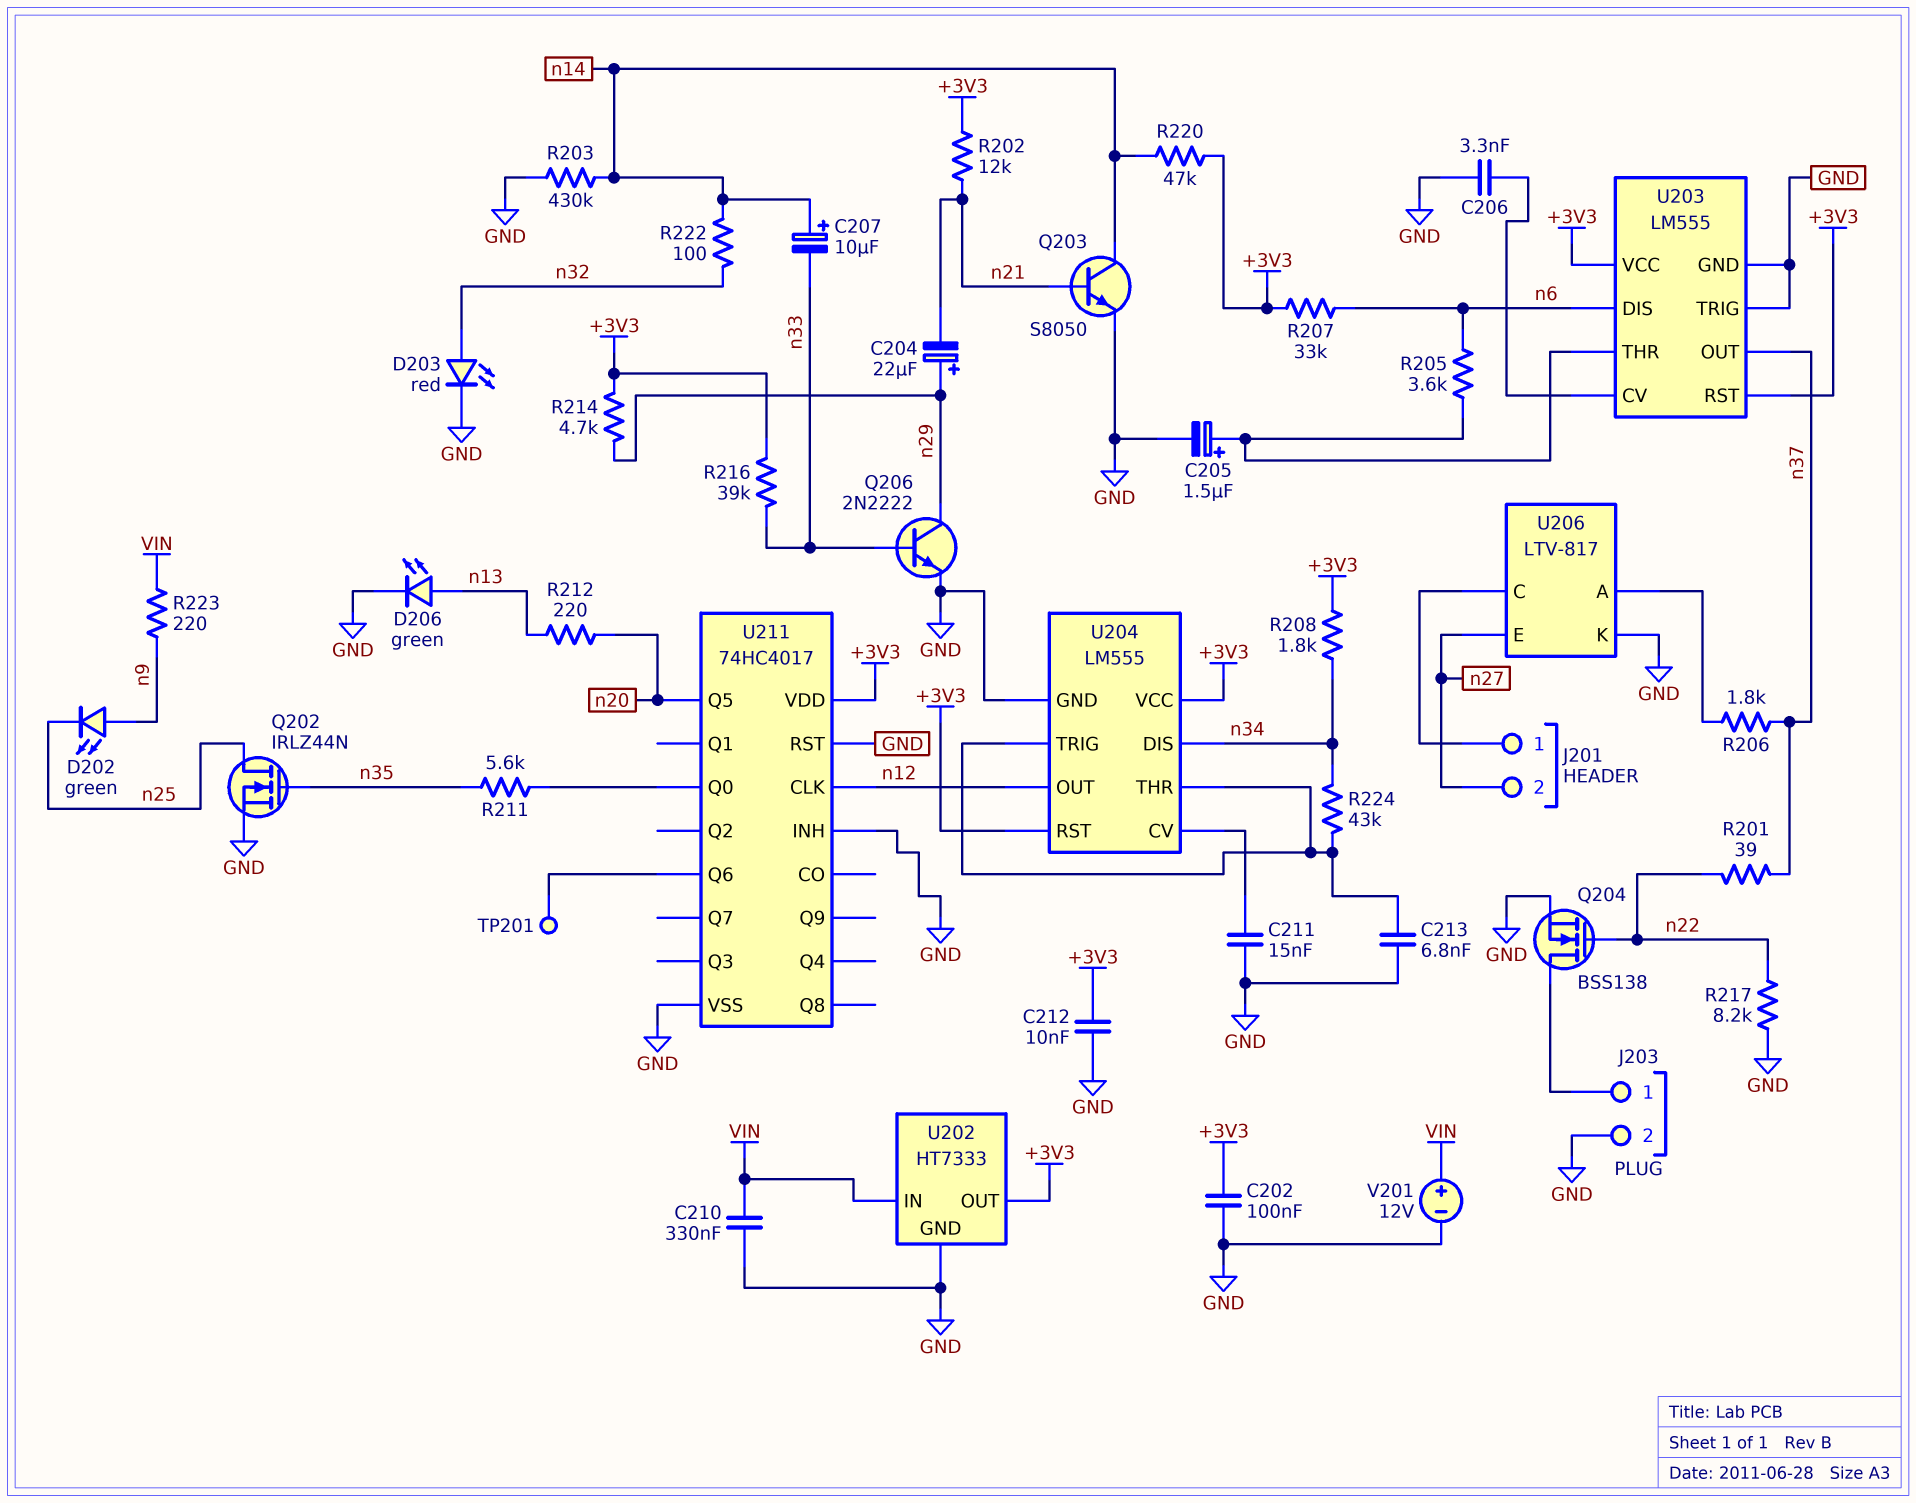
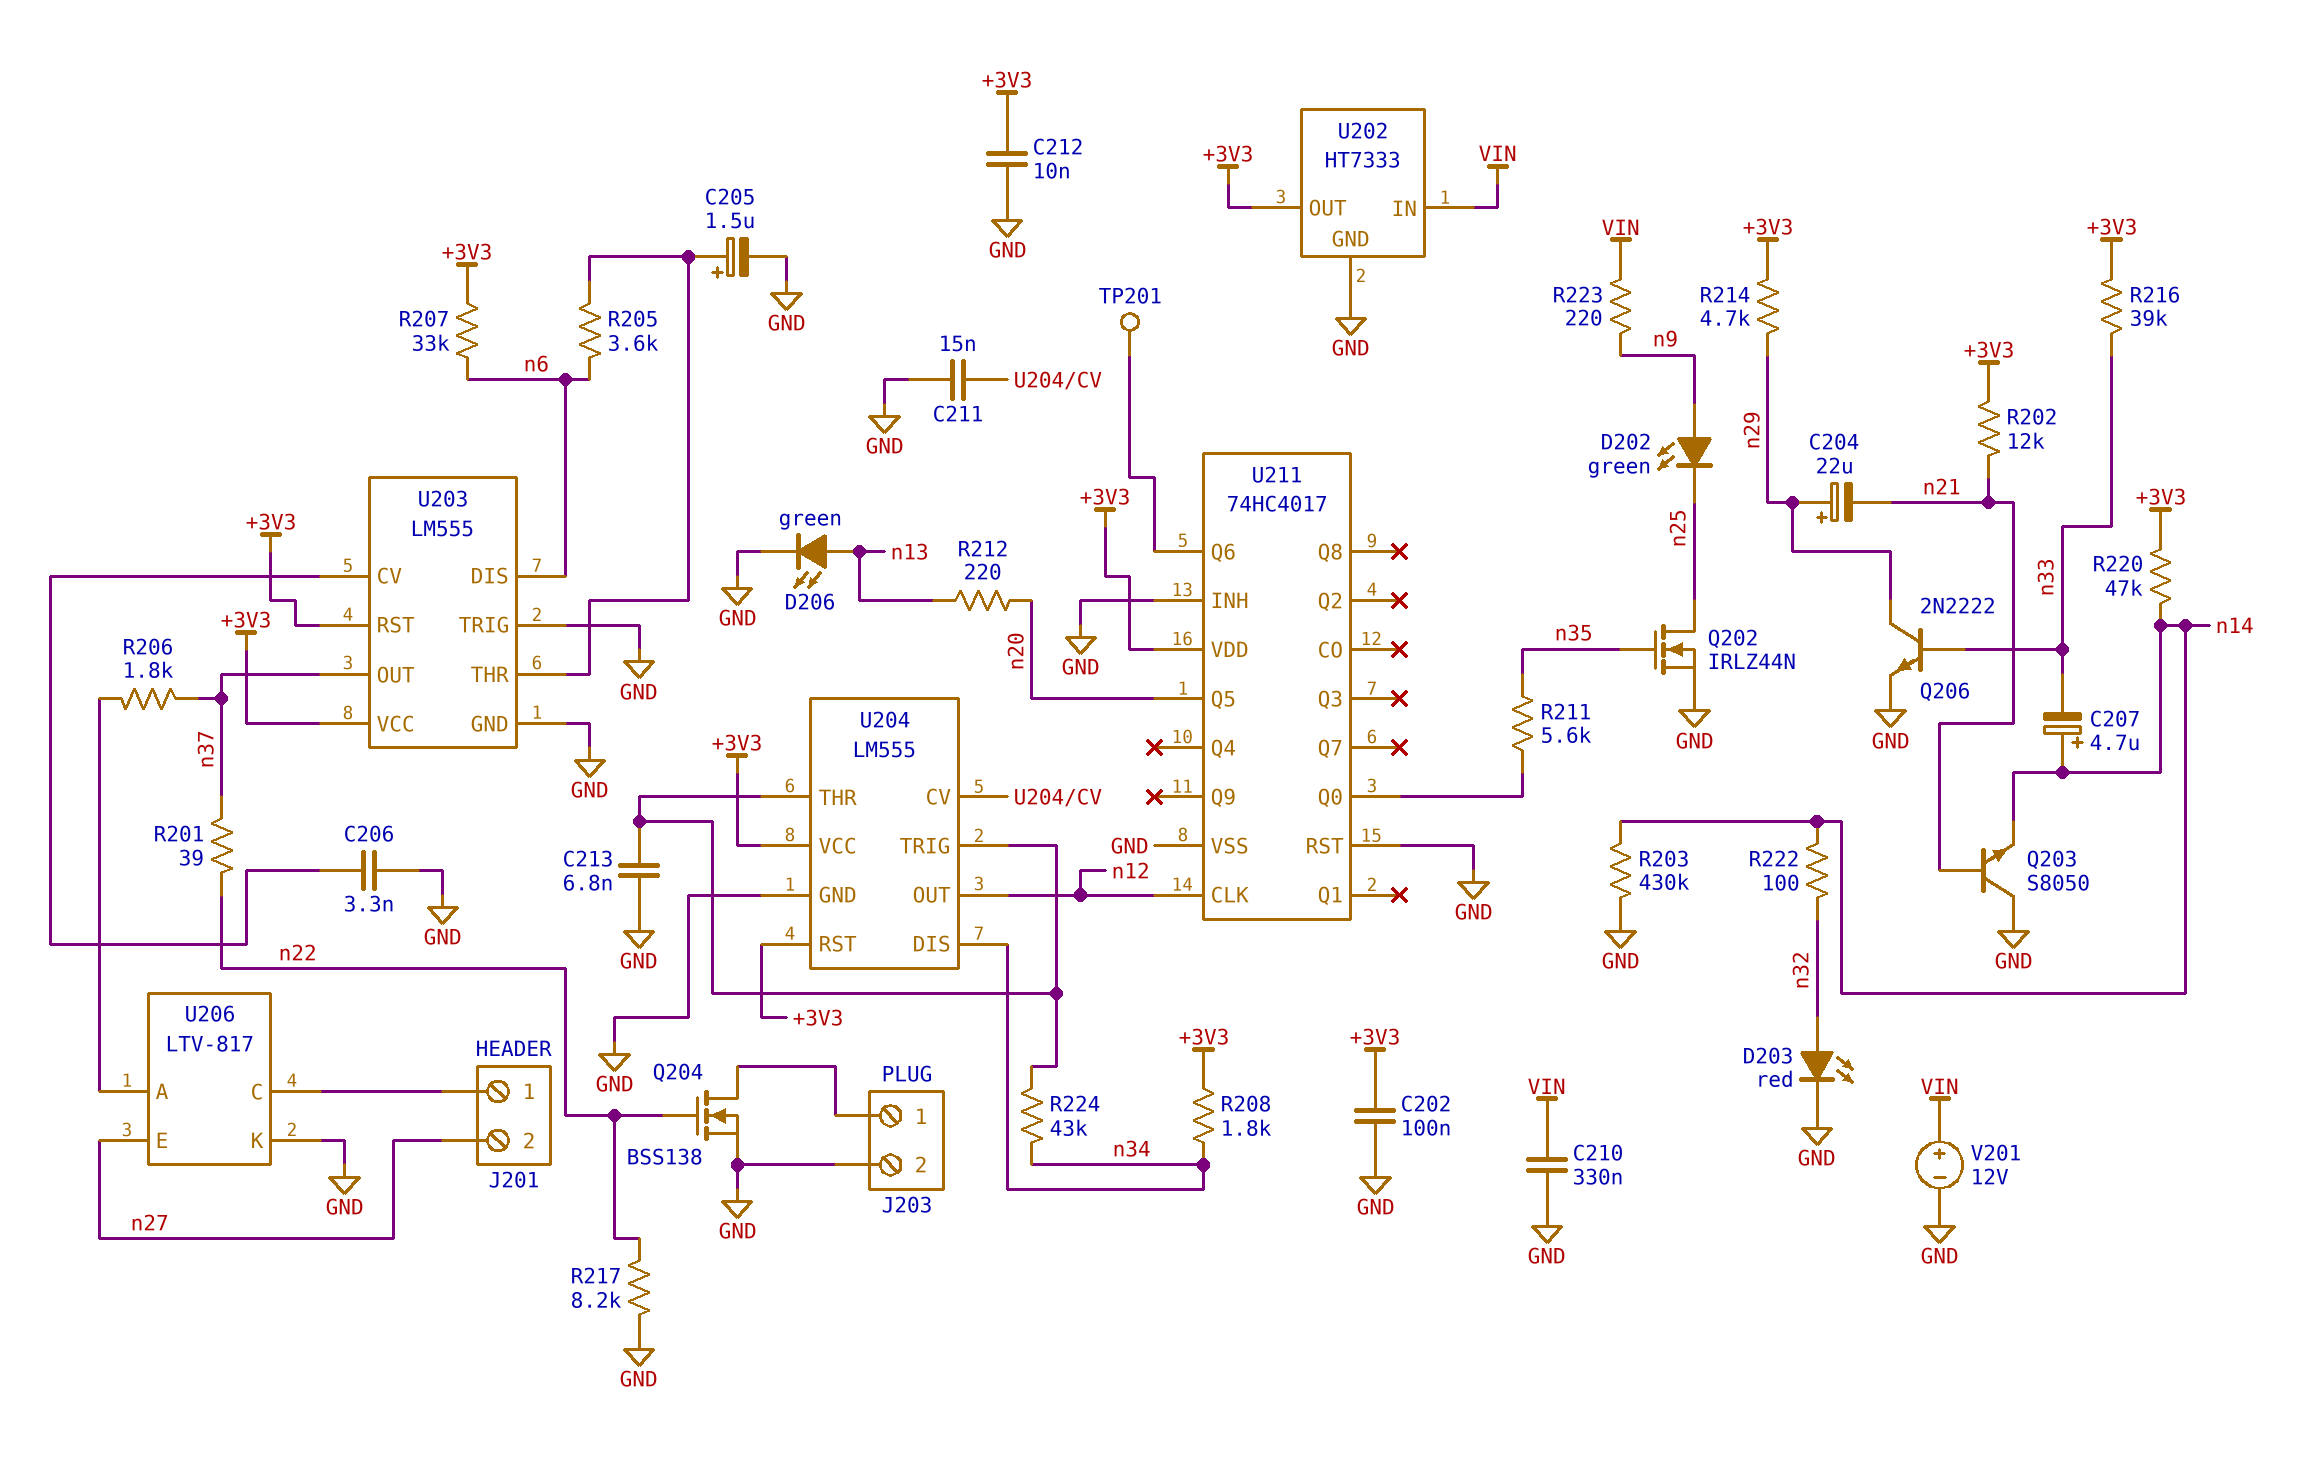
C207: 10uF (plus n14, minus n33) -> 4.7uF (plus n14, minus n33)
Q203: NPN S8050 (B n21, C n14, E GND) -> NPN S8050 (B n21, C GND, E n14)

